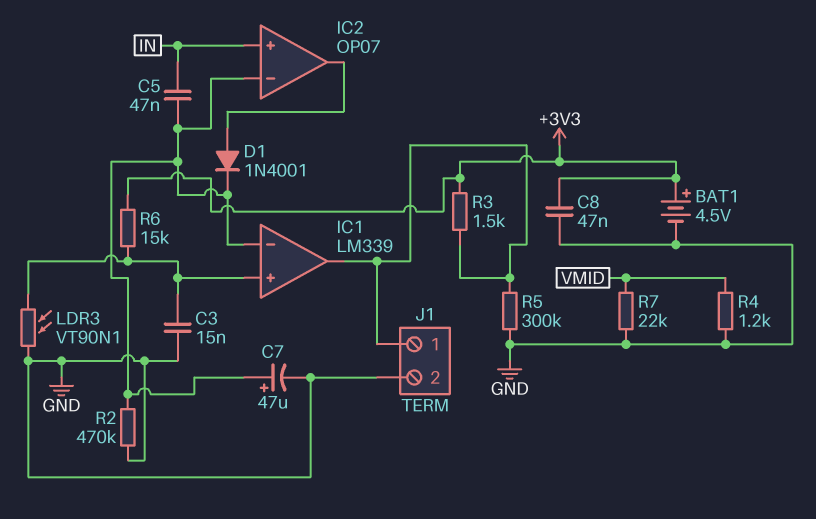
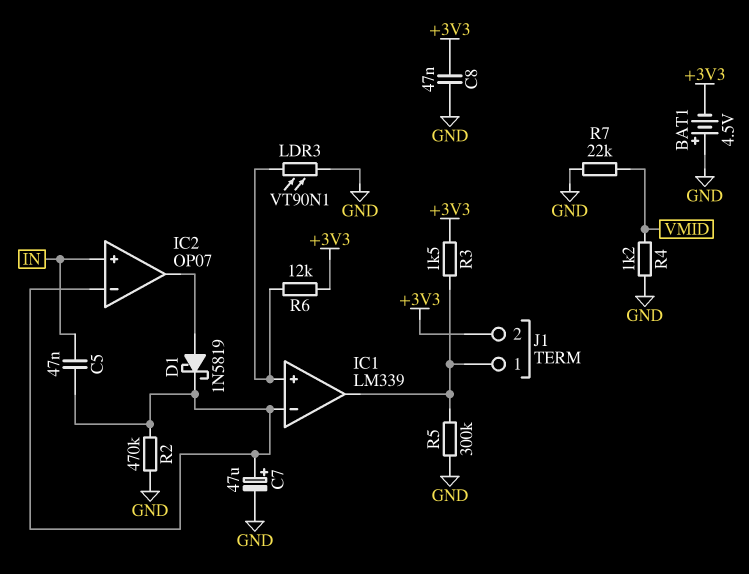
BAT1: 4.5V (plus +3V3, minus GND) -> 4.5V (plus GND, minus +3V3)
C3: 15nF (GND, IC1/in+) -> none
D1: diode 1N4001 (A IC2/out, K IC1/in-) -> schottky 1N5819 (A IC2/out, K IC1/in-)
J1 pin 2: GND -> +3V3
R6: 15k (+3V3, IC1/in+) -> 12k (+3V3, IC1/in+)

